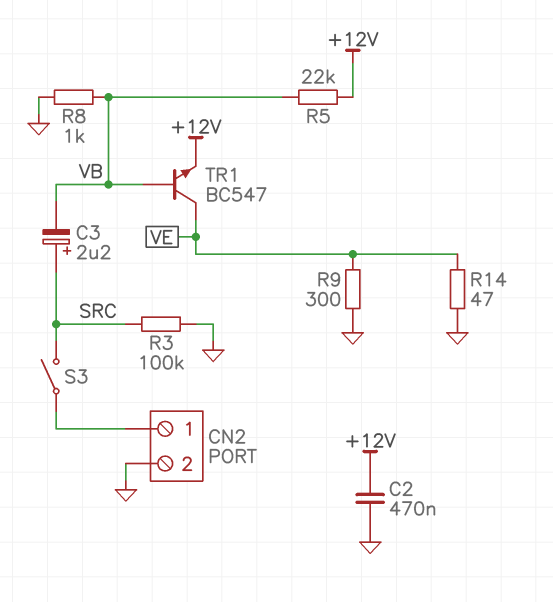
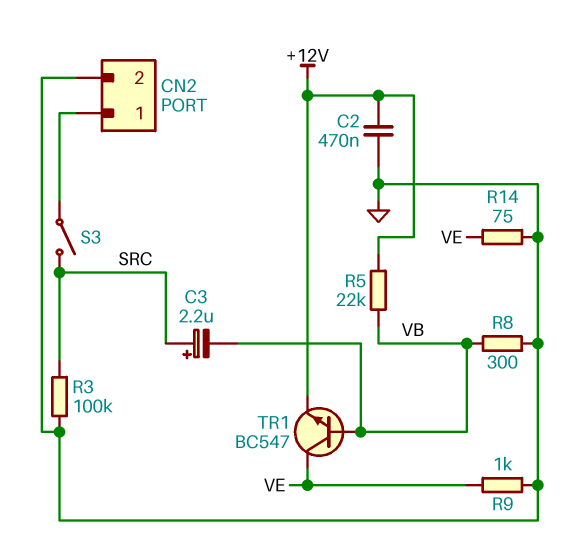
R8: 1k (GND, VB) -> 300 (GND, VB)
R9: 300 (GND, VE) -> 1k (GND, VE)
R14: 47 (GND, VE) -> 75 (GND, VE)

